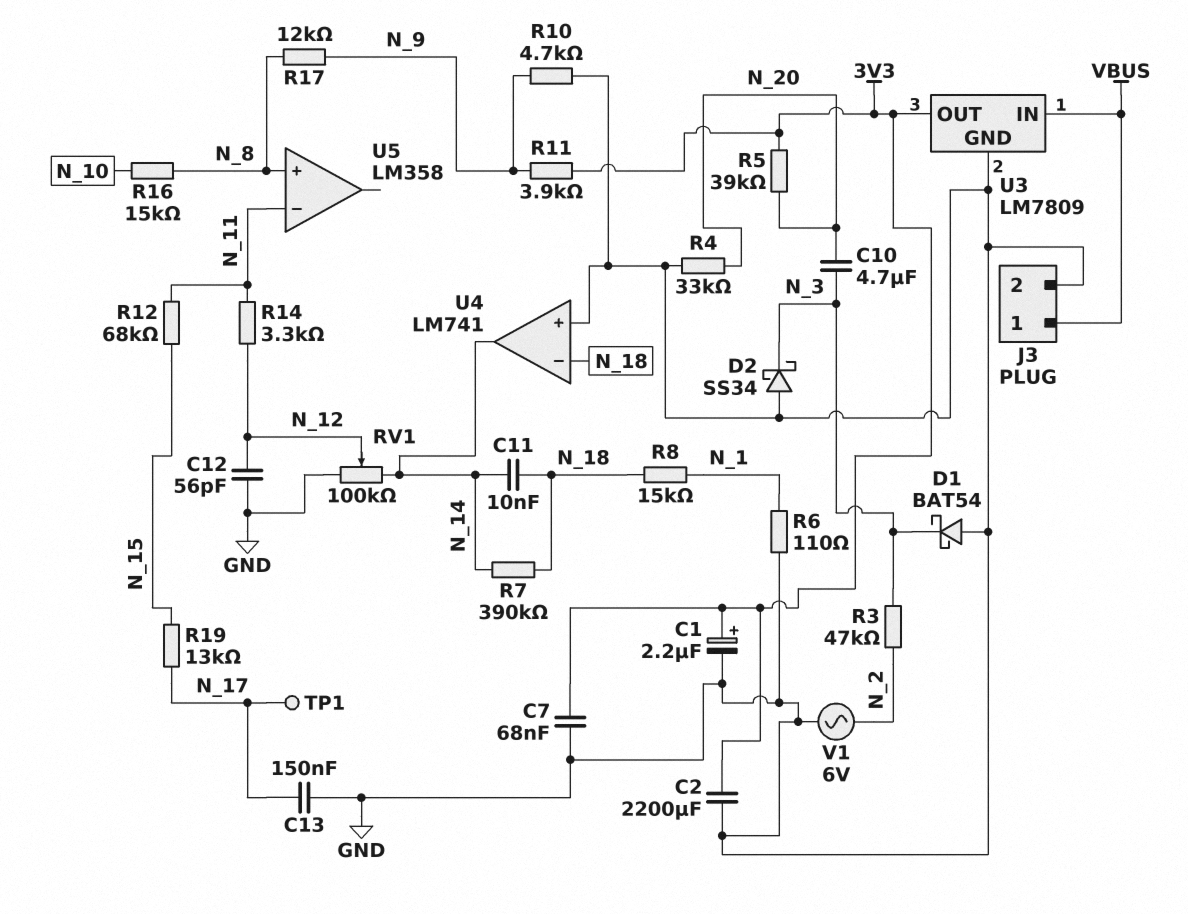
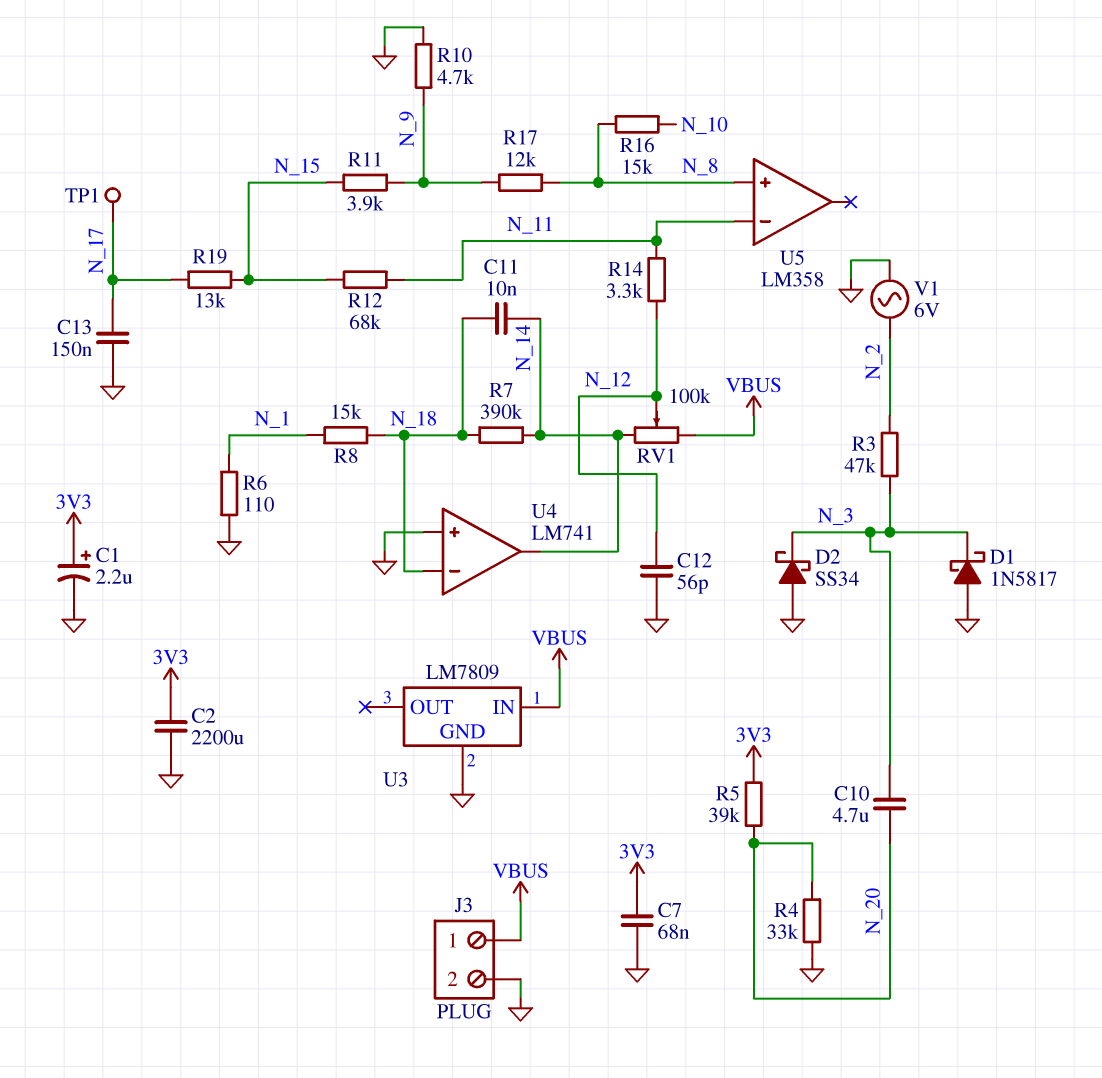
D1: schottky BAT54 (A GND, K N_3) -> schottky 1N5817 (A GND, K N_3)
R11: 3.9k (3V3, N_9) -> 3.9k (N_9, N_15)
RV1: 100k (GND, N_14, wiper N_12) -> 100k (N_14, VBUS, wiper N_12)
U3 pin OUT: 3V3 -> none

